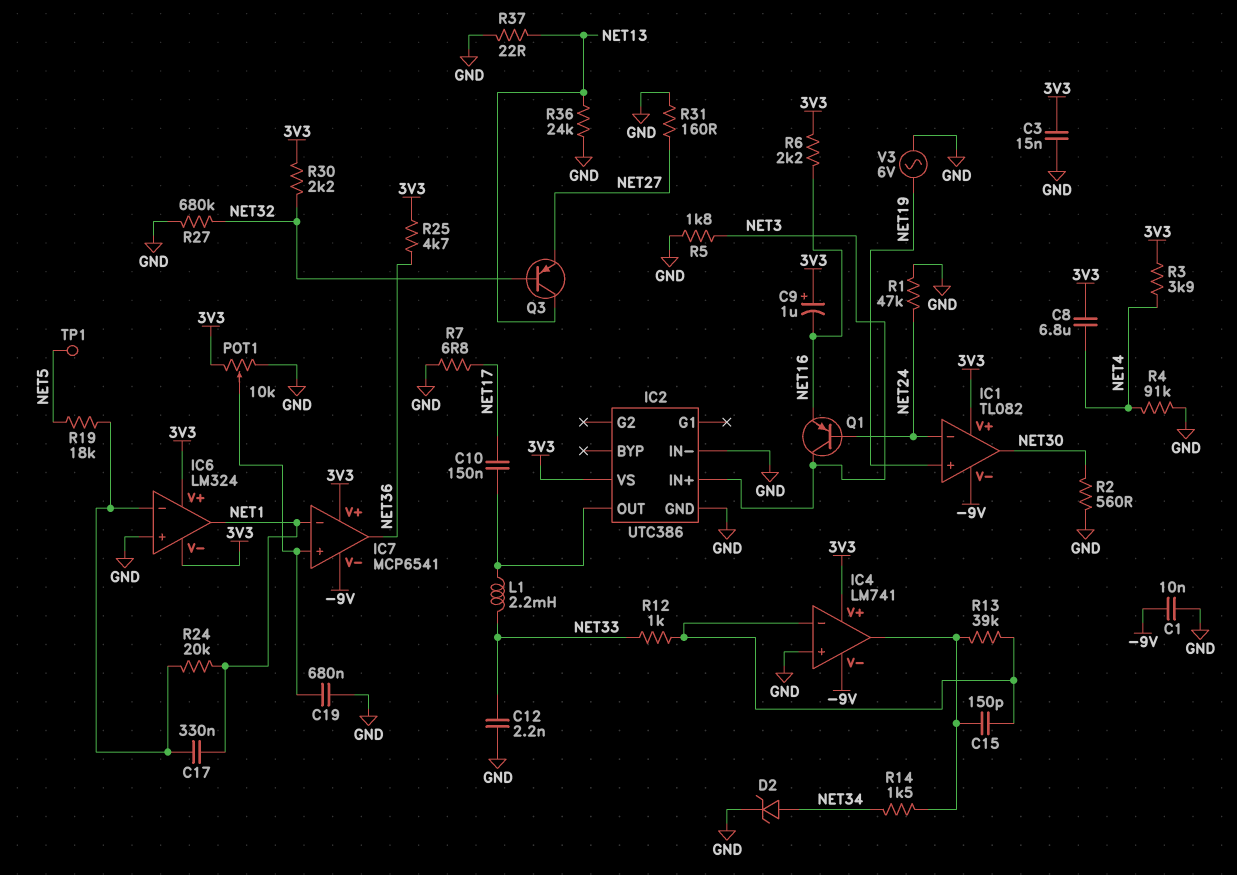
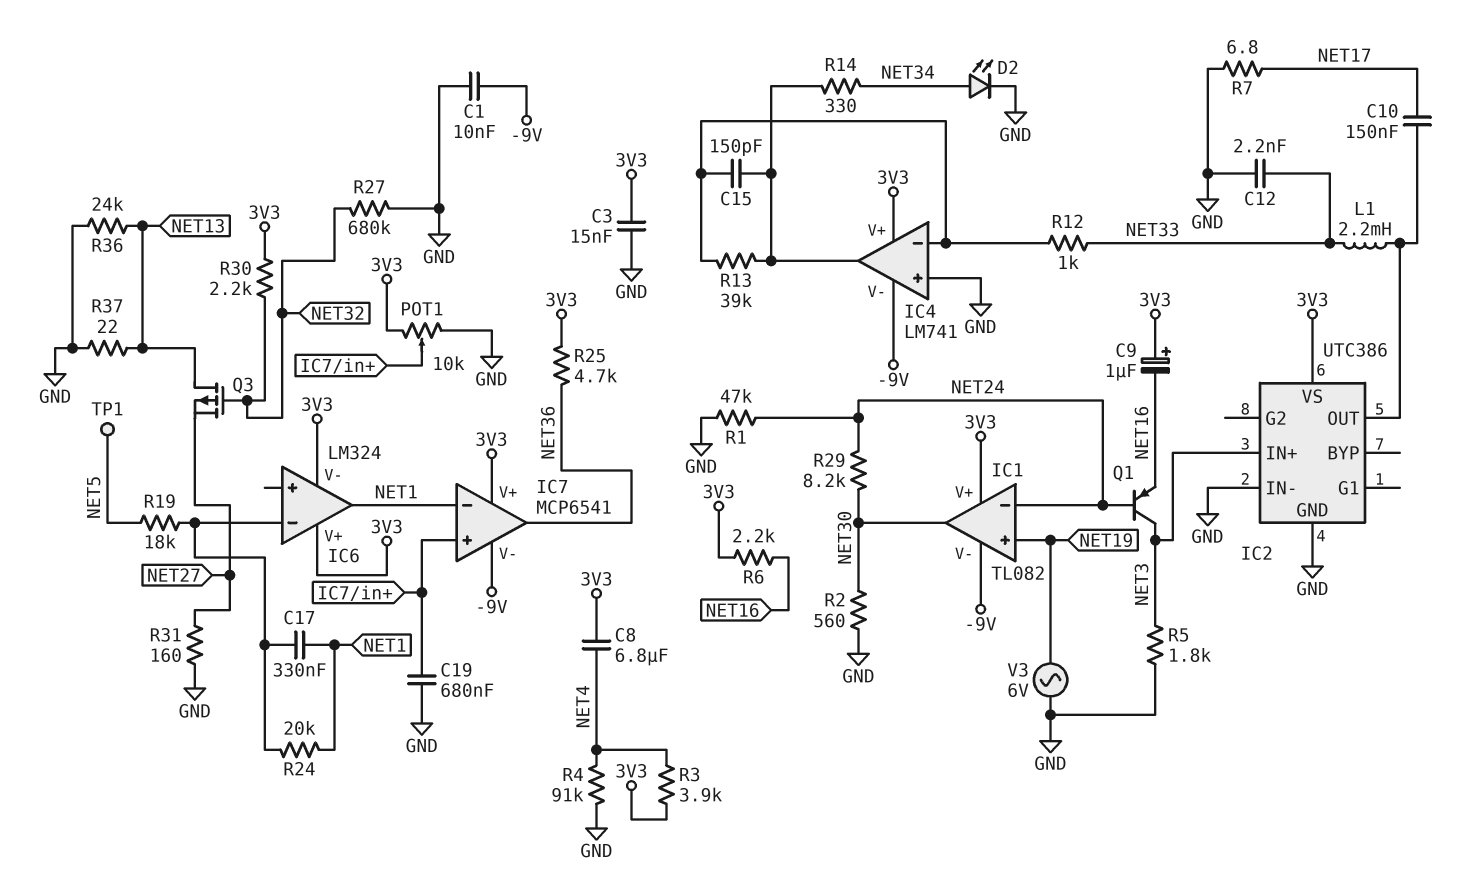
D2: zener (A NET34, K GND) -> LED (A NET34, K GND)
IC6 pin in+: GND -> none
Q3: PNP (B NET32, C NET13, E NET27) -> PMOS (G NET32, D NET13, S NET27)
R14: 1.5k (IC4/out, NET34) -> 330 (IC4/out, NET34)
R29: none -> 8.2k (NET24, NET30)

